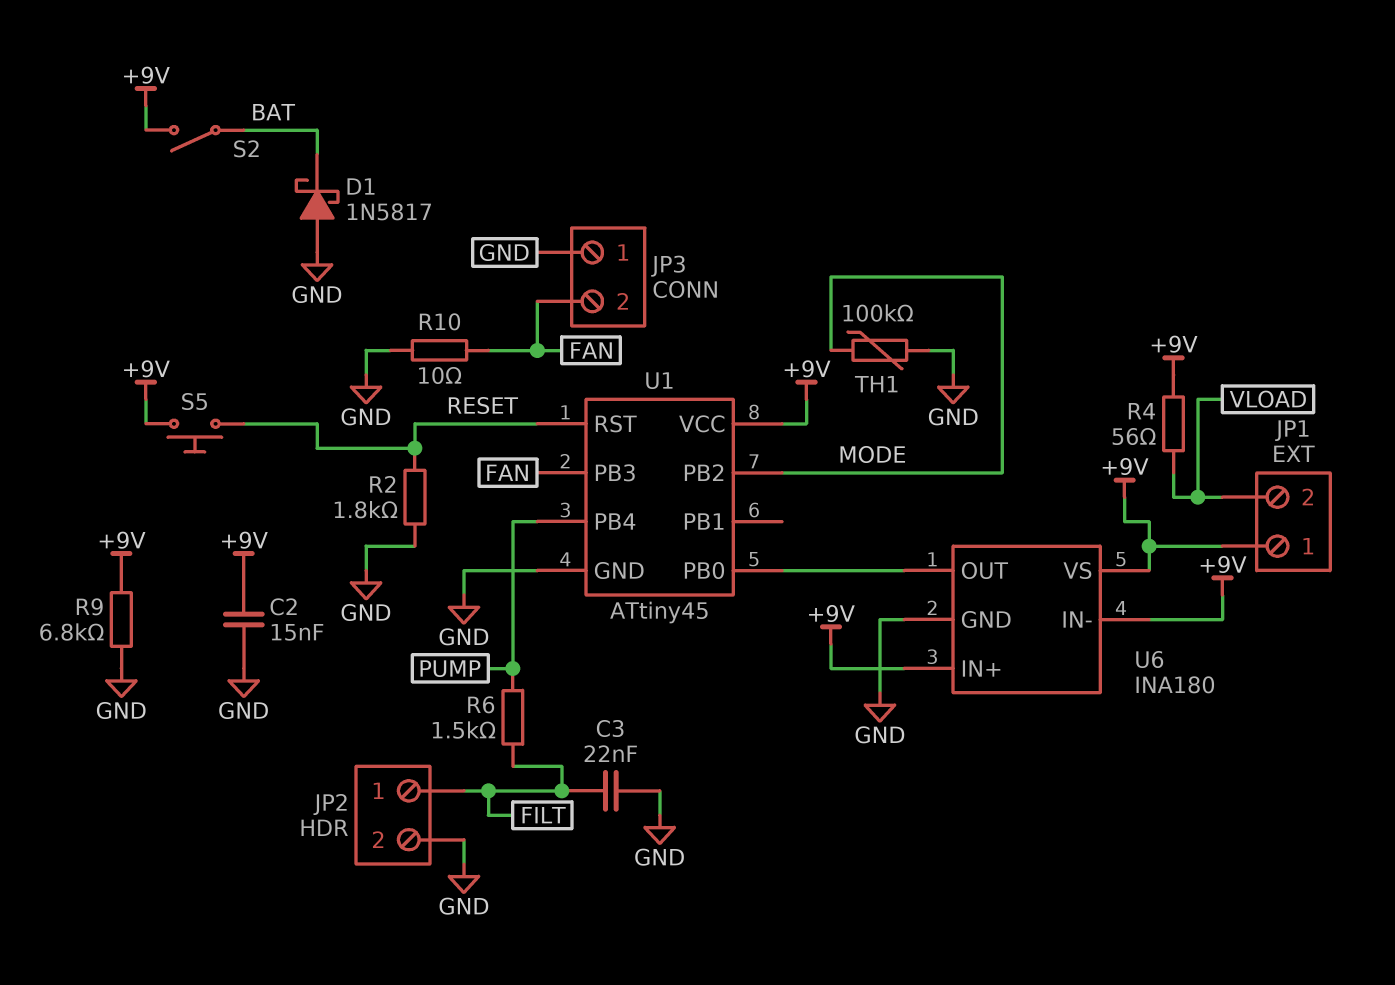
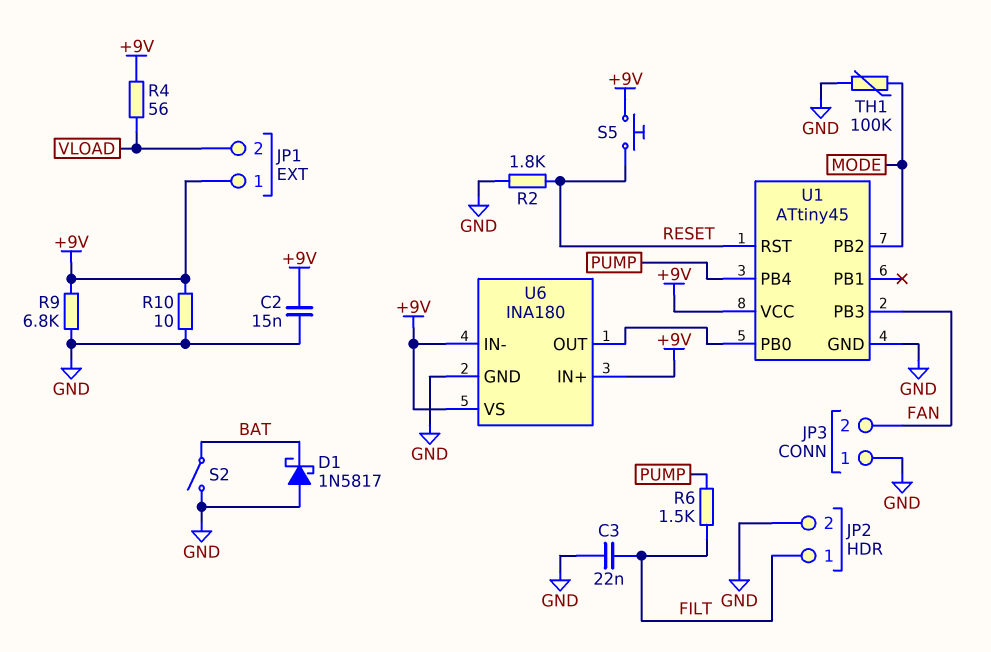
R10: 10 (FAN, GND) -> 10 (+9V, GND)
S2: switch (+9V, BAT) -> switch (BAT, GND)

